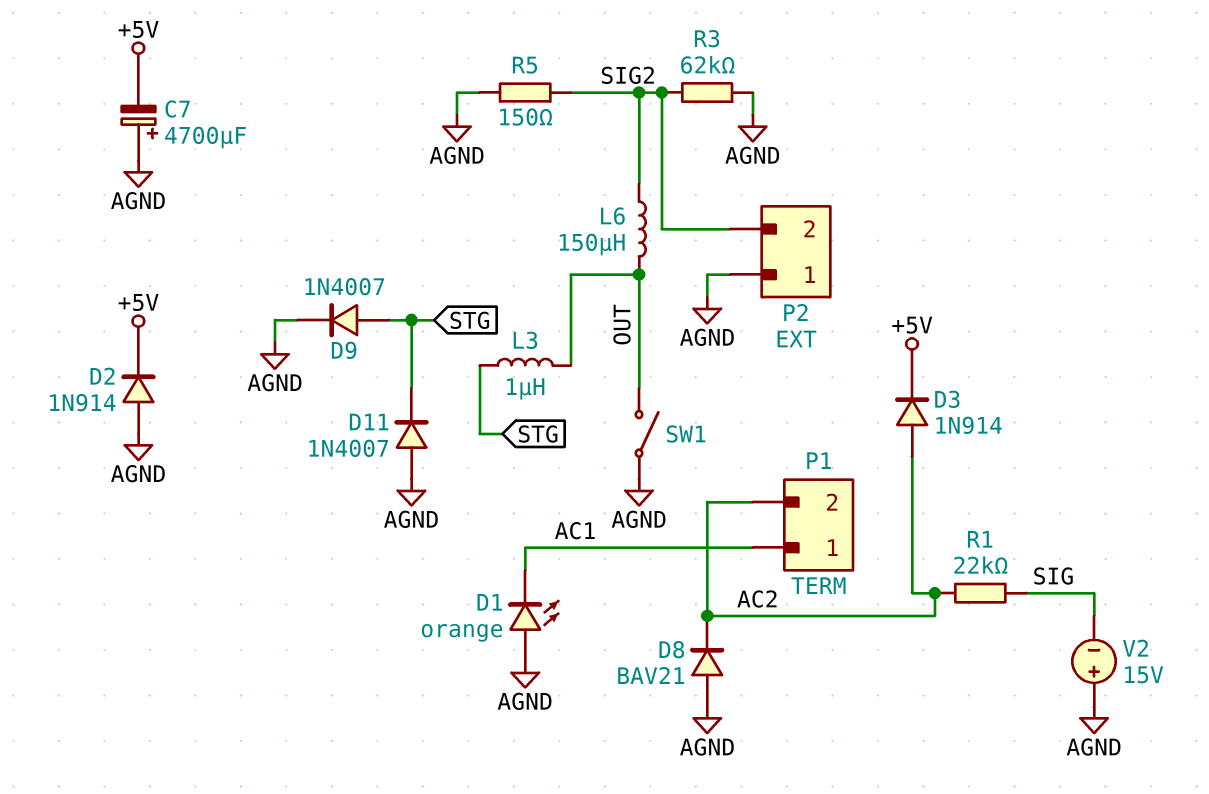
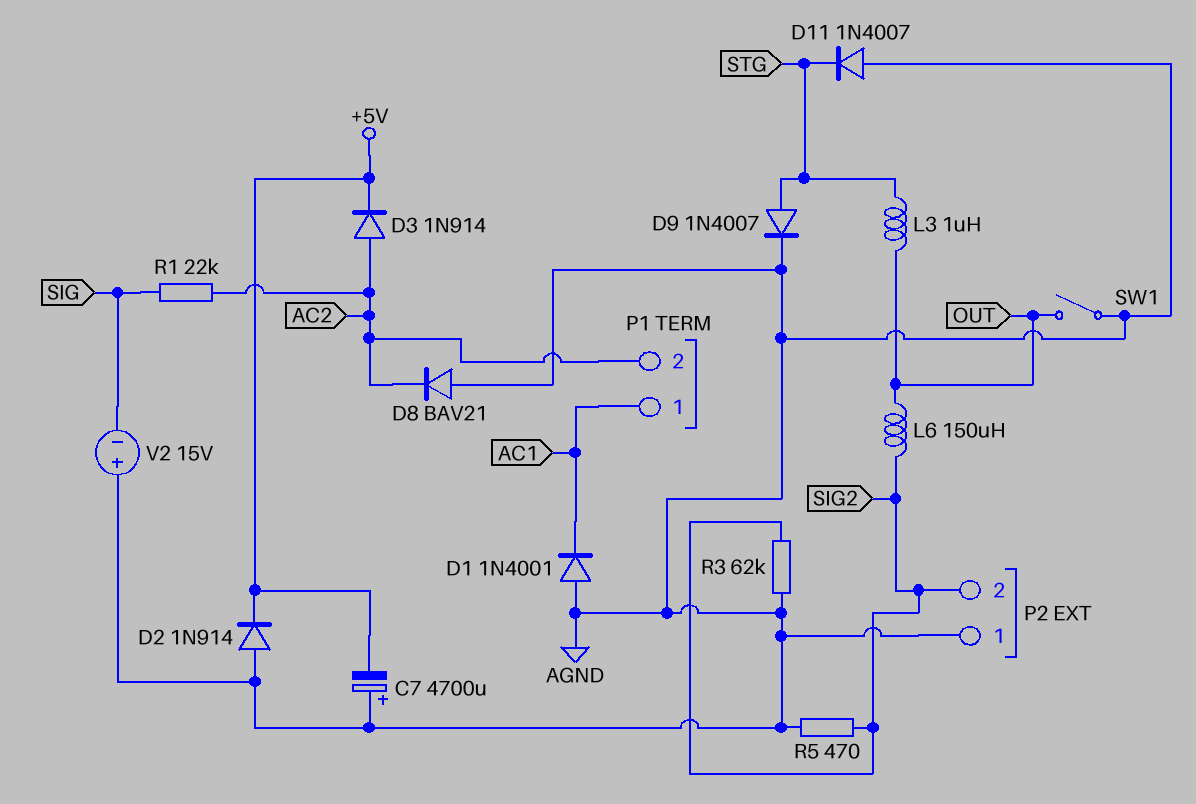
D1: LED orange (A AGND, K AC1) -> diode 1N4001 (A AGND, K AC1)
R5: 150 (AGND, SIG2) -> 470 (AGND, SIG2)

